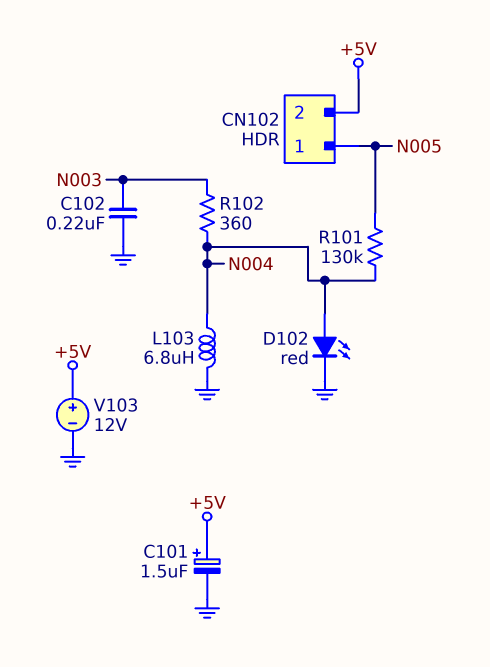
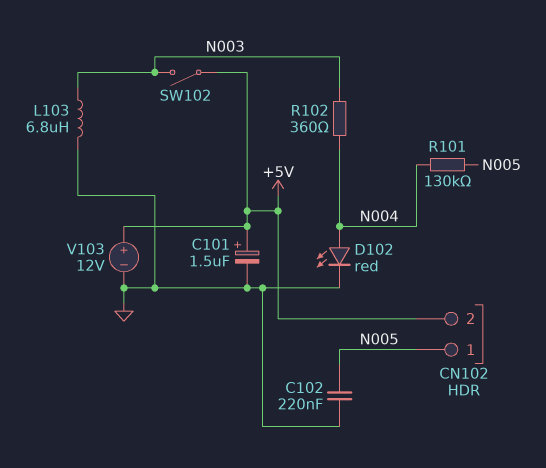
C102: 220nF (GND, N003) -> 220nF (GND, N005)
L103: 6.8uH (GND, N004) -> 6.8uH (GND, N003)
SW102: none -> switch (+5V, N003)

